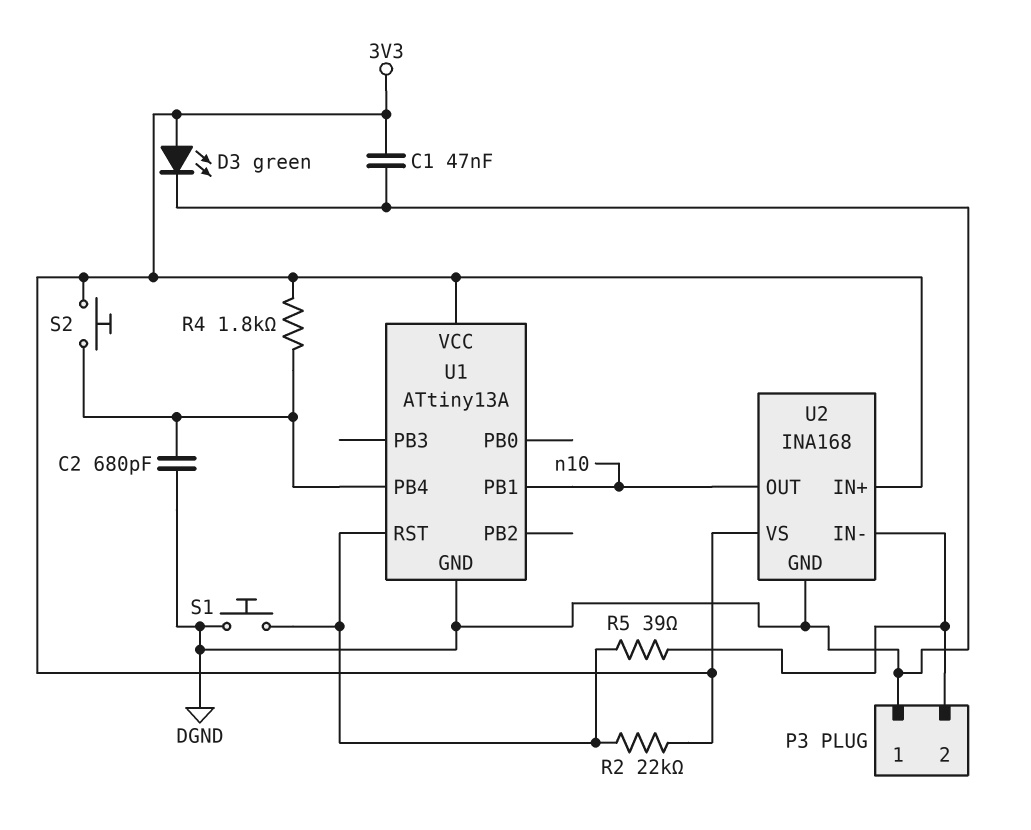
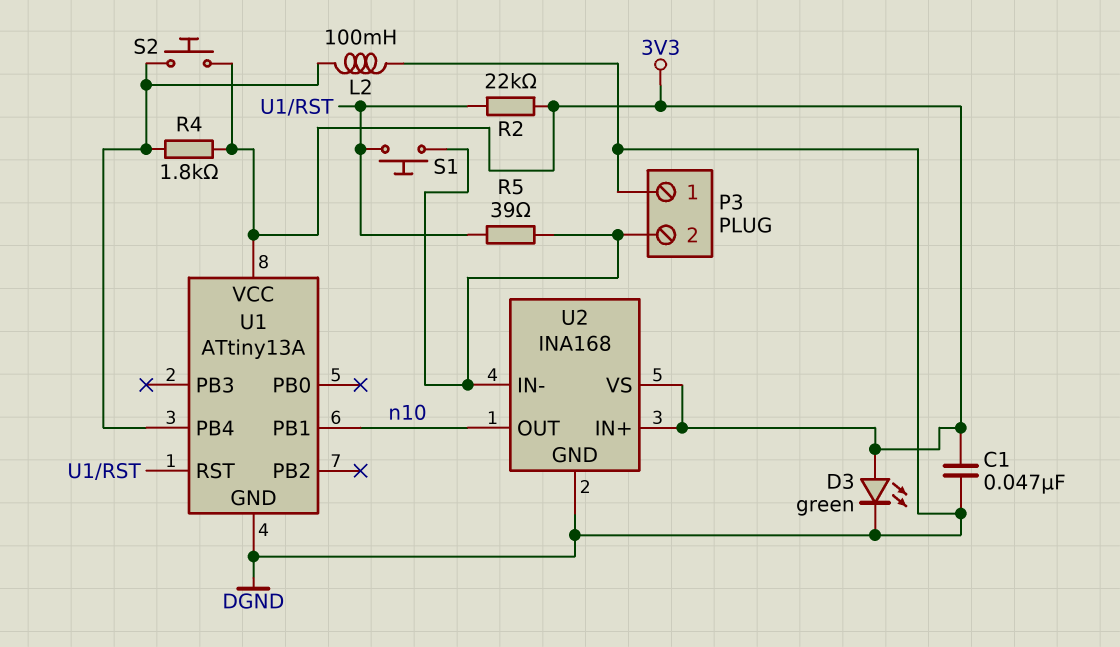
C2: 680pF (DGND, U1/PB4) -> none
L2: none -> 100mH (DGND, U1/PB4)
S1: button (DGND, U1/RST) -> button (P3/2, U1/RST)

